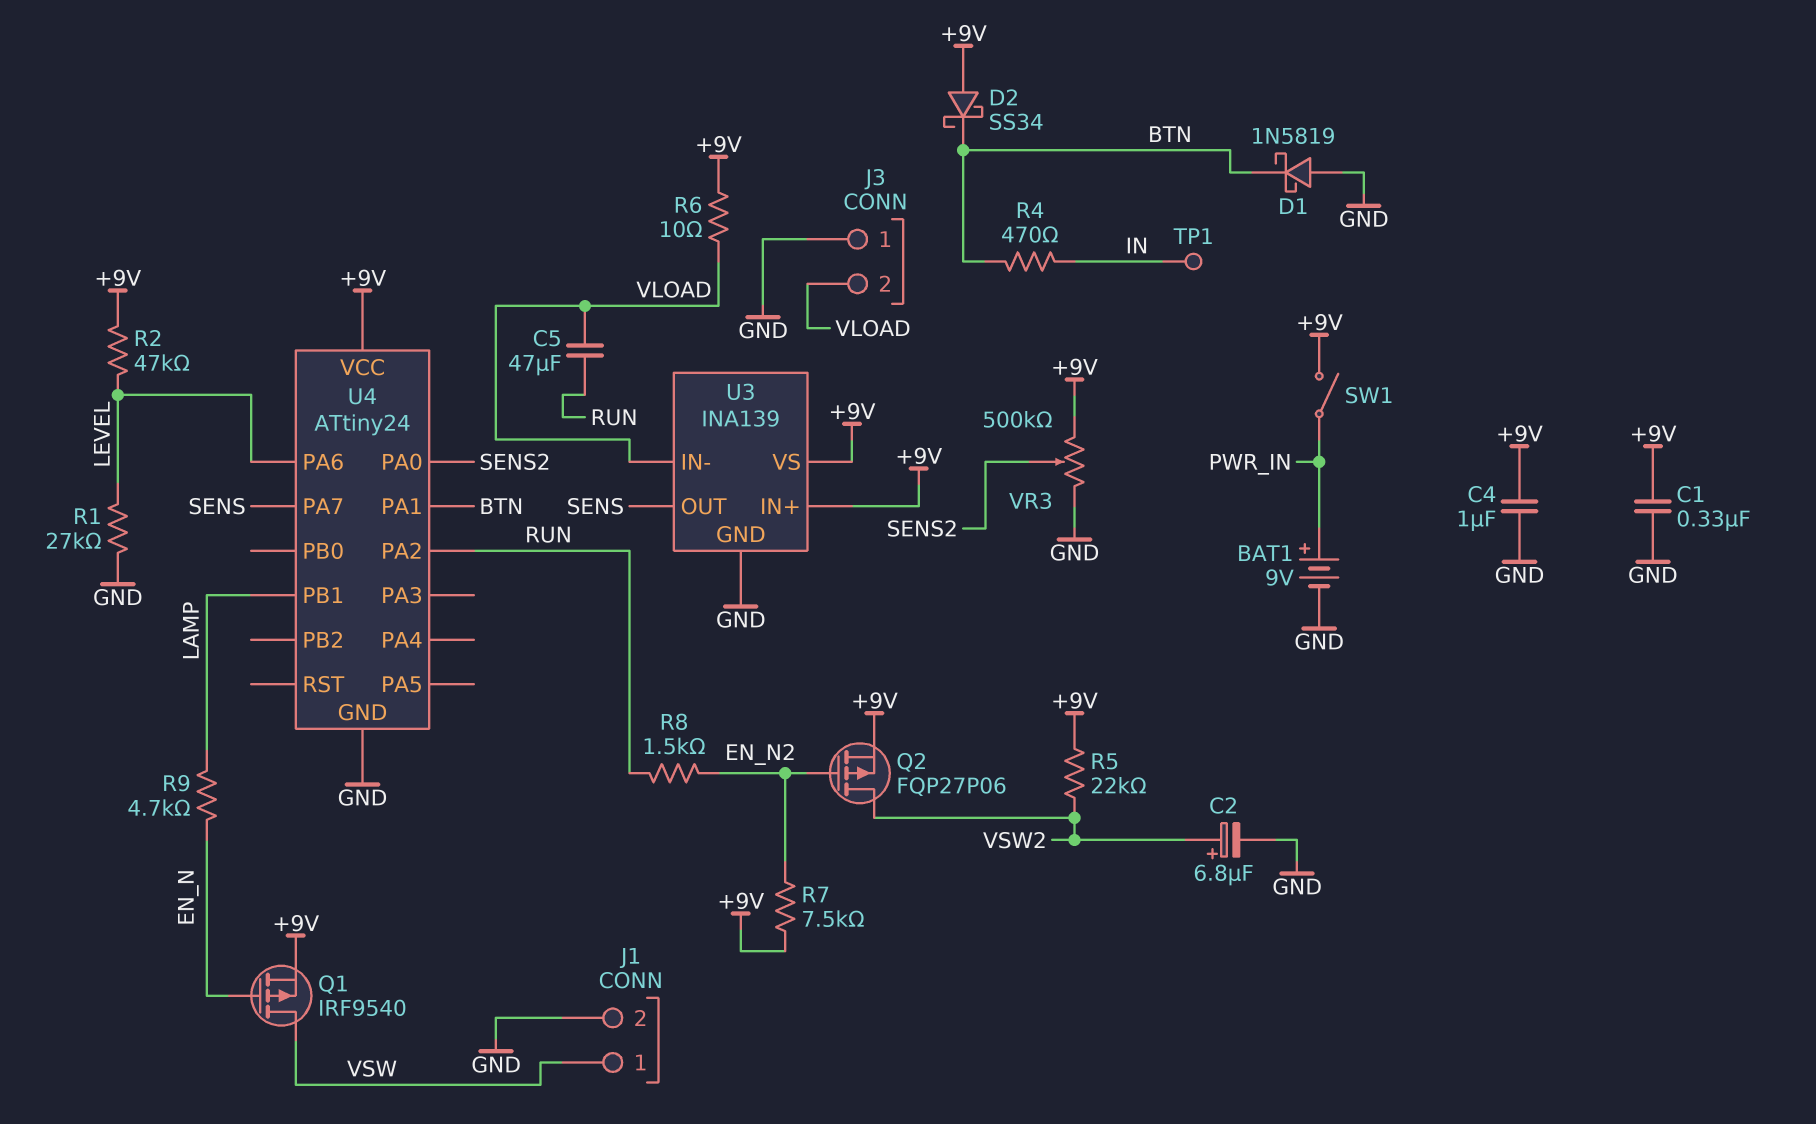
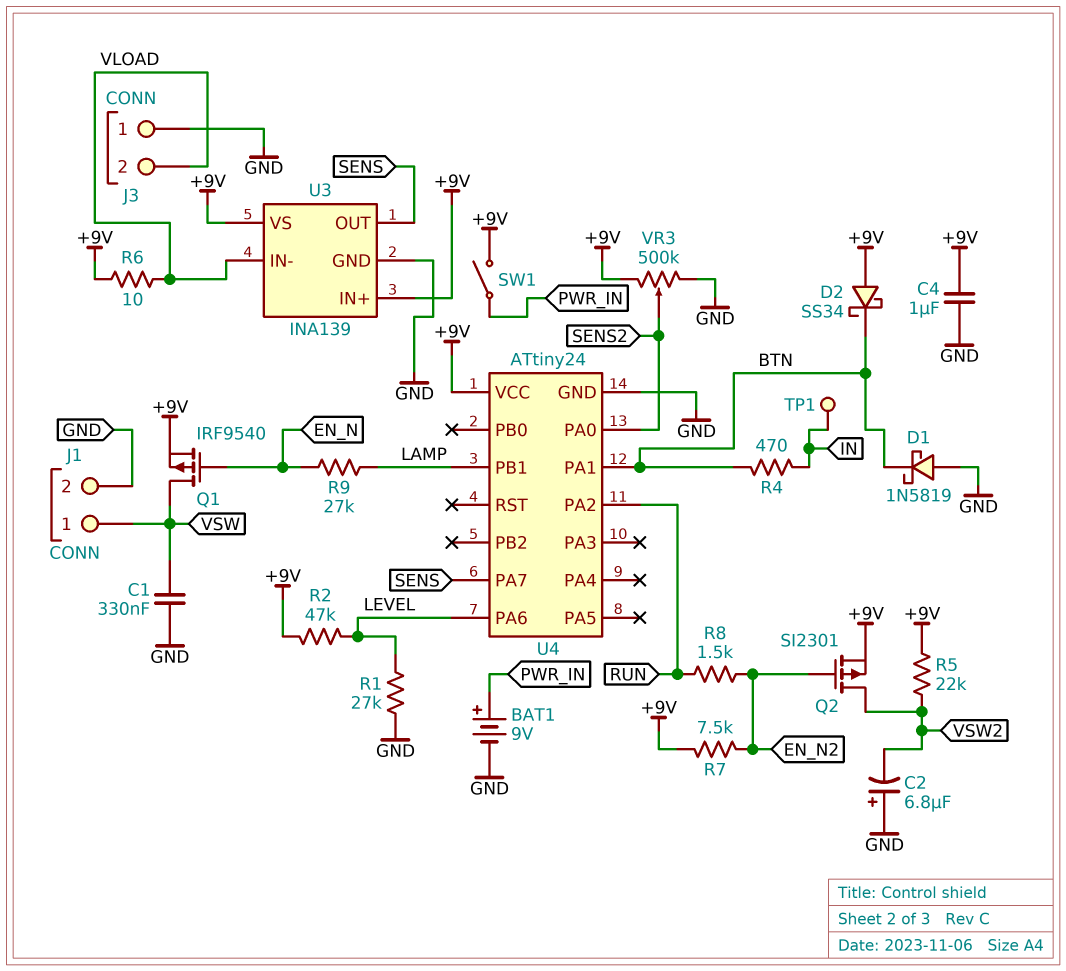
C1: 330nF (+9V, GND) -> 330nF (GND, VSW)
C2: 6.8uF (plus VSW2, minus GND) -> 6.8uF (plus GND, minus VSW2)
C5: 47uF (RUN, VLOAD) -> none
Q2: PMOS FQP27P06 (G EN_N2, D VSW2, S +9V) -> PMOS SI2301 (G EN_N2, D VSW2, S +9V)
R9: 4.7k (EN_N, LAMP) -> 27k (EN_N, LAMP)

